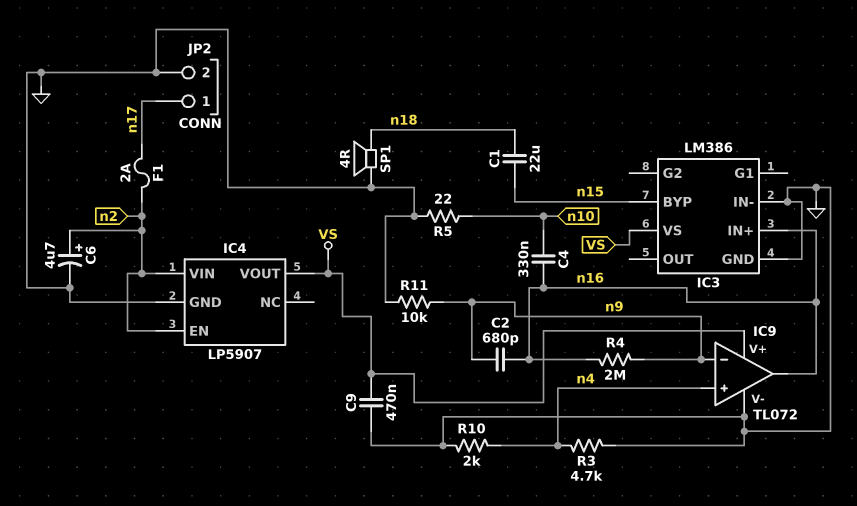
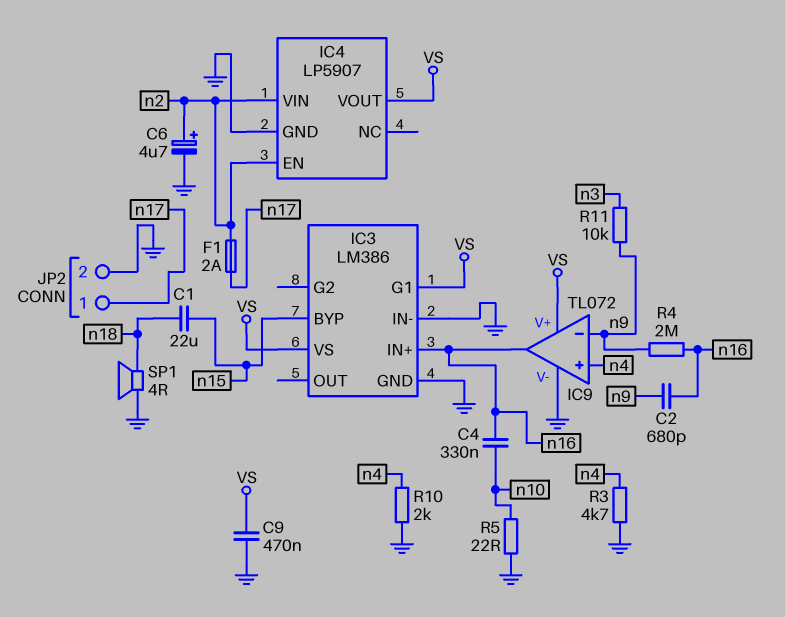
IC3 pin G1: none -> VS
R11: 10k (GND, n9) -> 10k (n3, n9)

